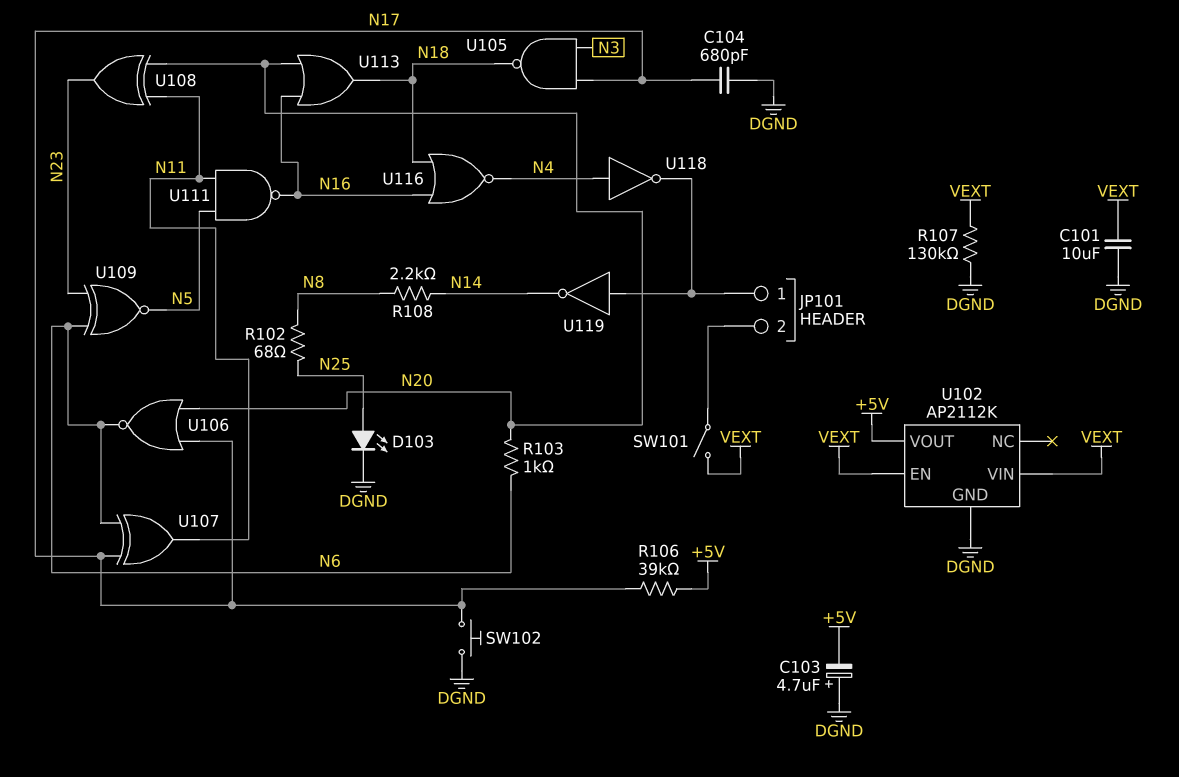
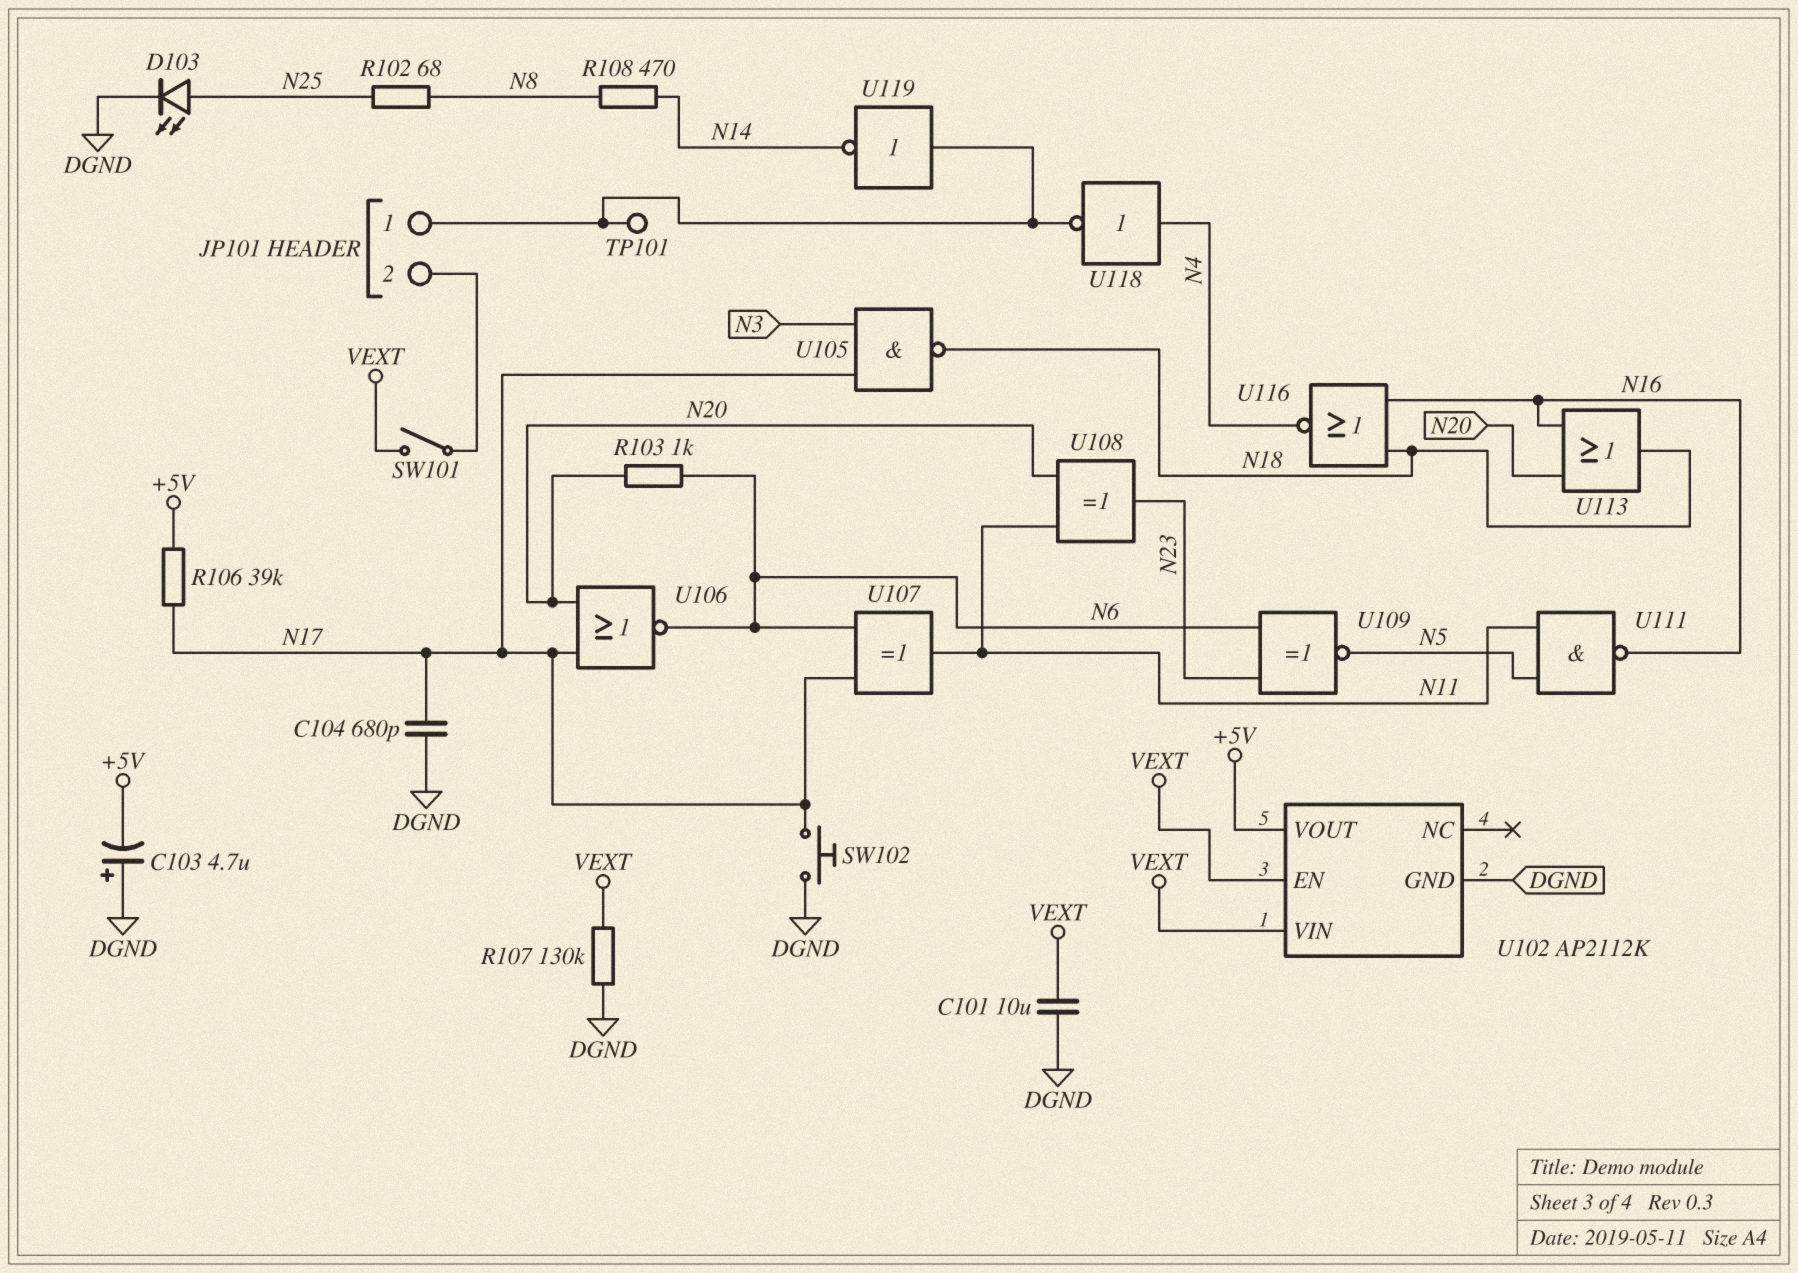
R108: 2.2k (N8, N14) -> 470 (N8, N14)
TP101: none -> test point (JP101/1)

